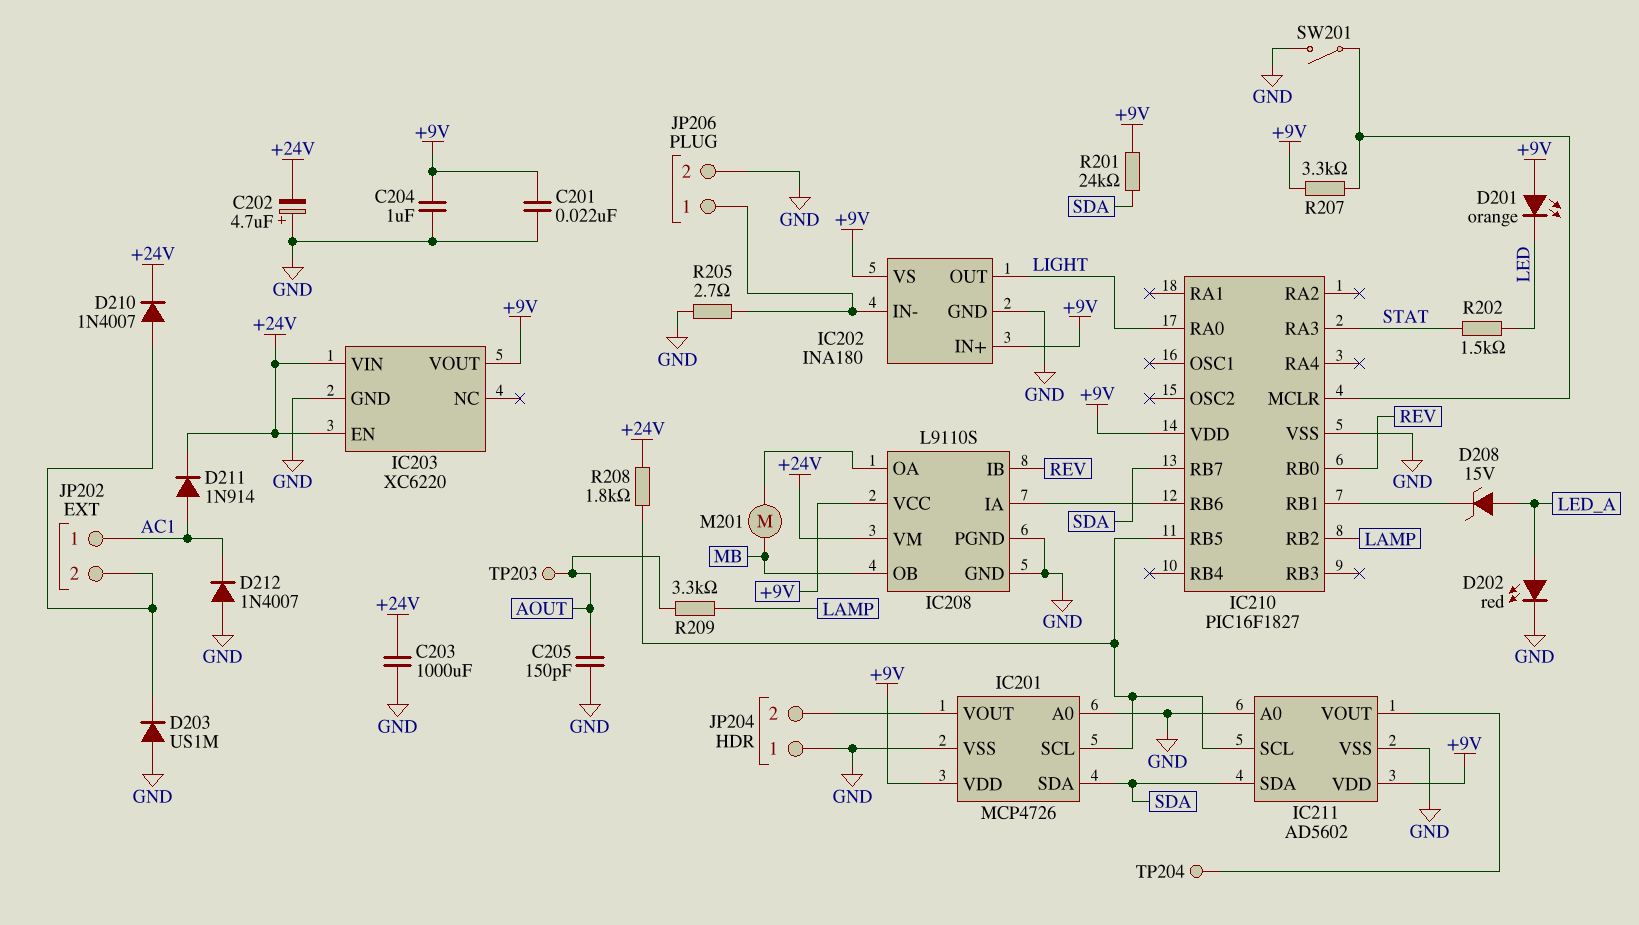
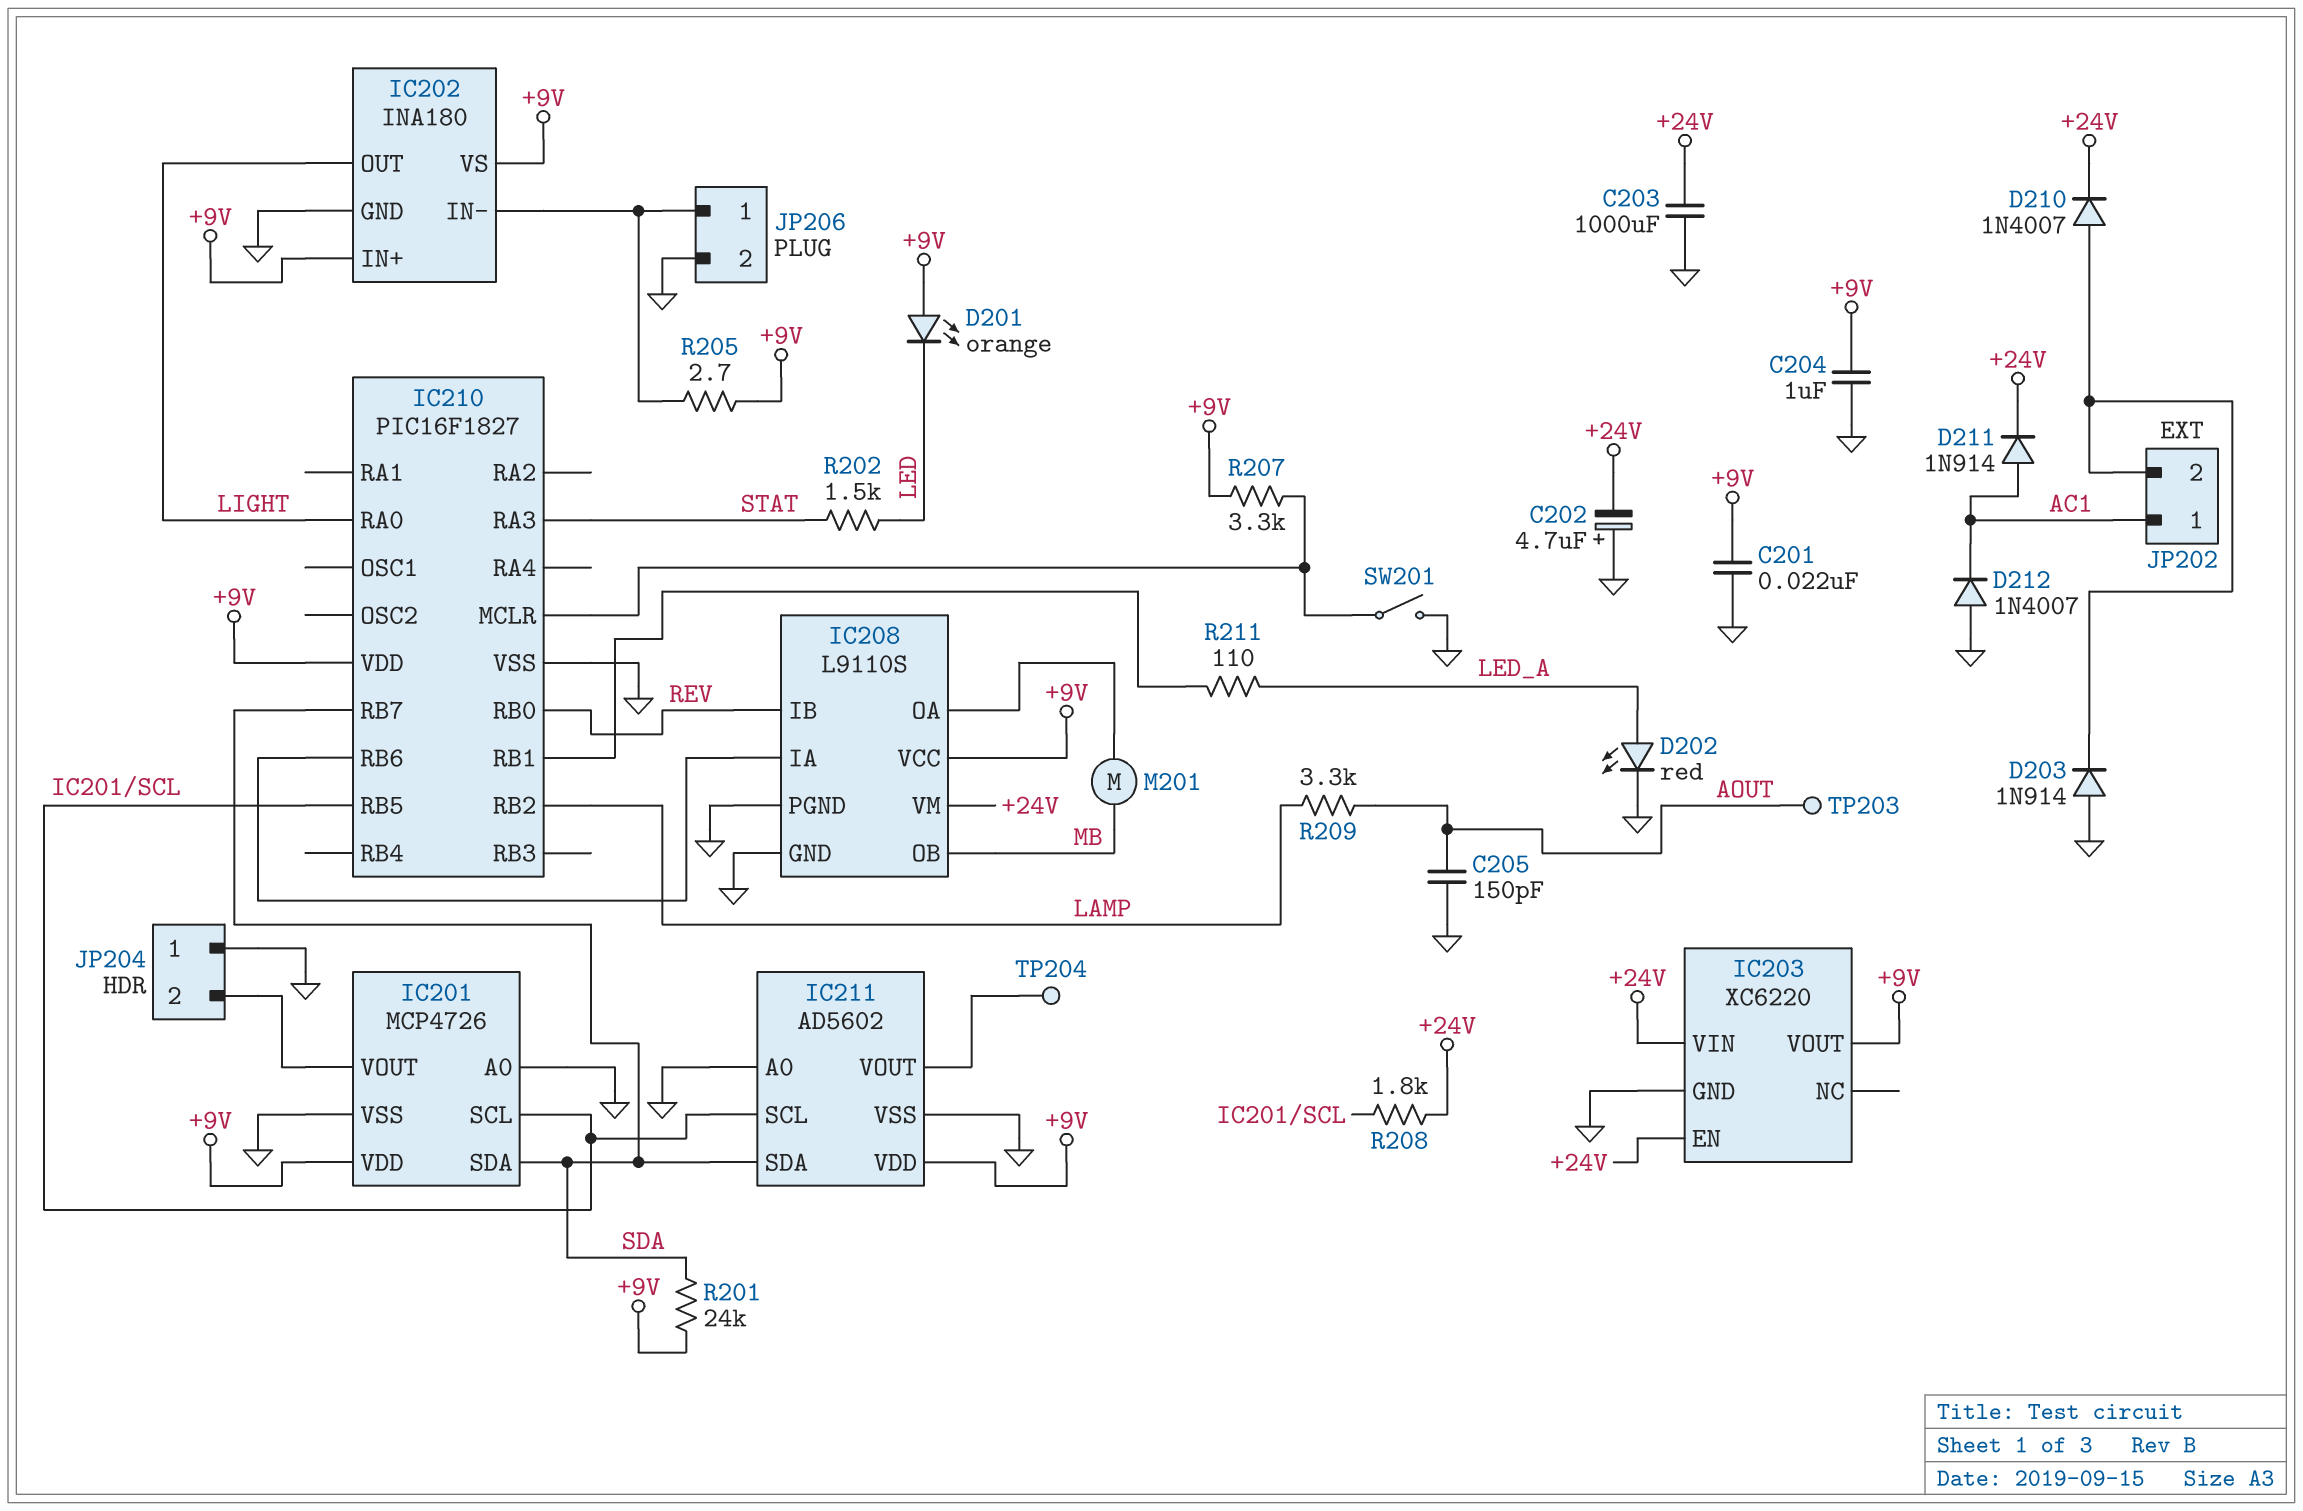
D203: diode US1M (A GND, K JP202/2) -> diode 1N914 (A GND, K JP202/2)
D208: zener 15V (A LED_A, K IC210/RB1) -> none
R205: 2.7 (GND, IC202/IN-) -> 2.7 (+9V, IC202/IN-)
R211: none -> 110 (IC210/RB1, LED_A)

